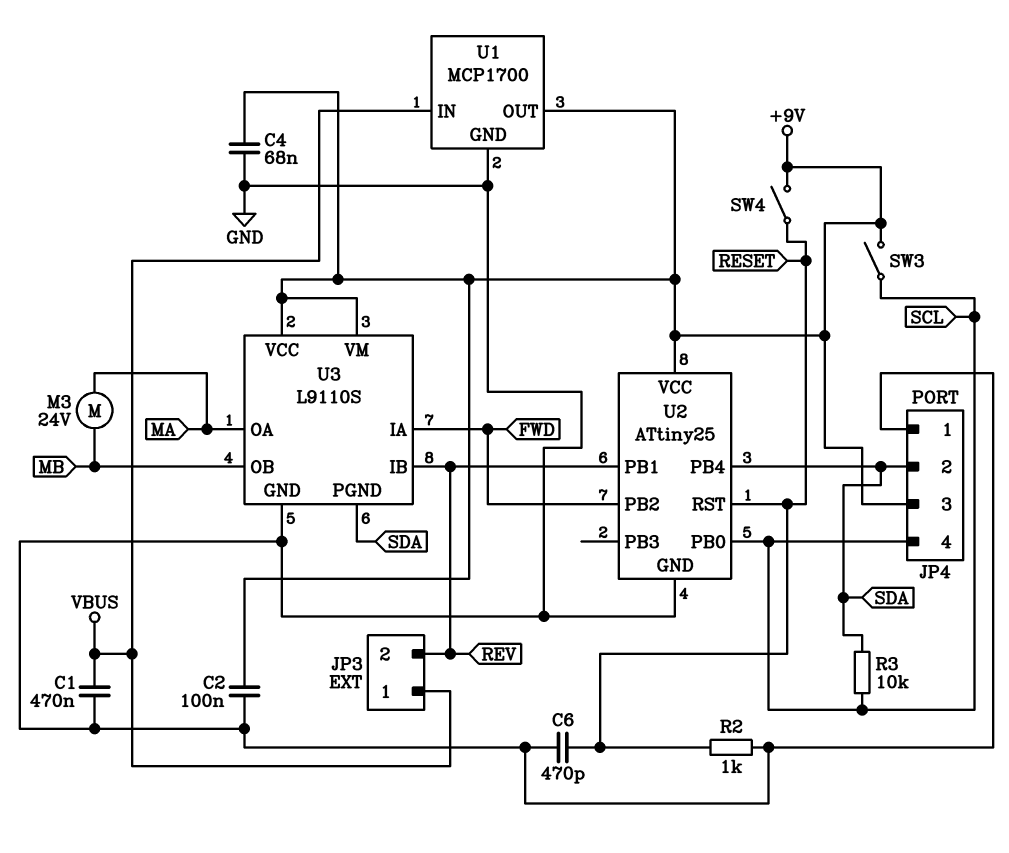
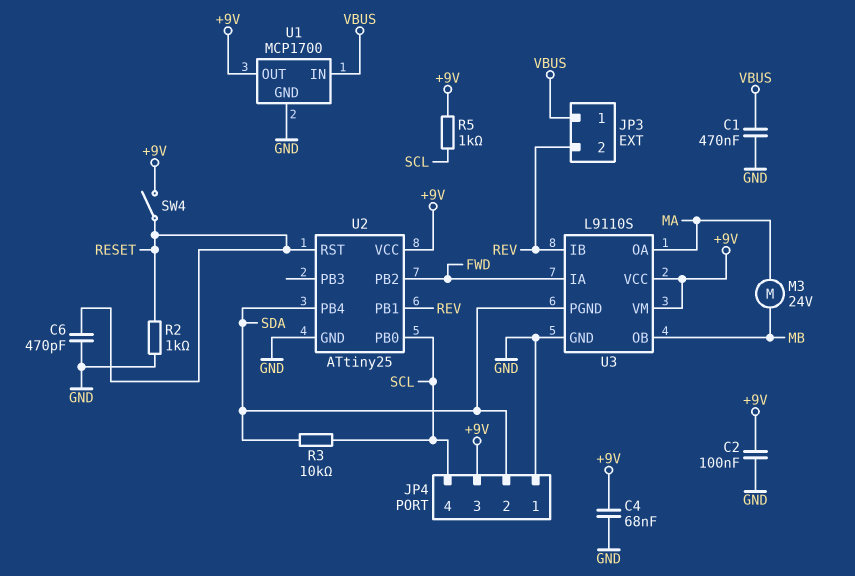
R5: none -> 1k (+9V, SCL)
SW3: switch (+9V, SCL) -> none

